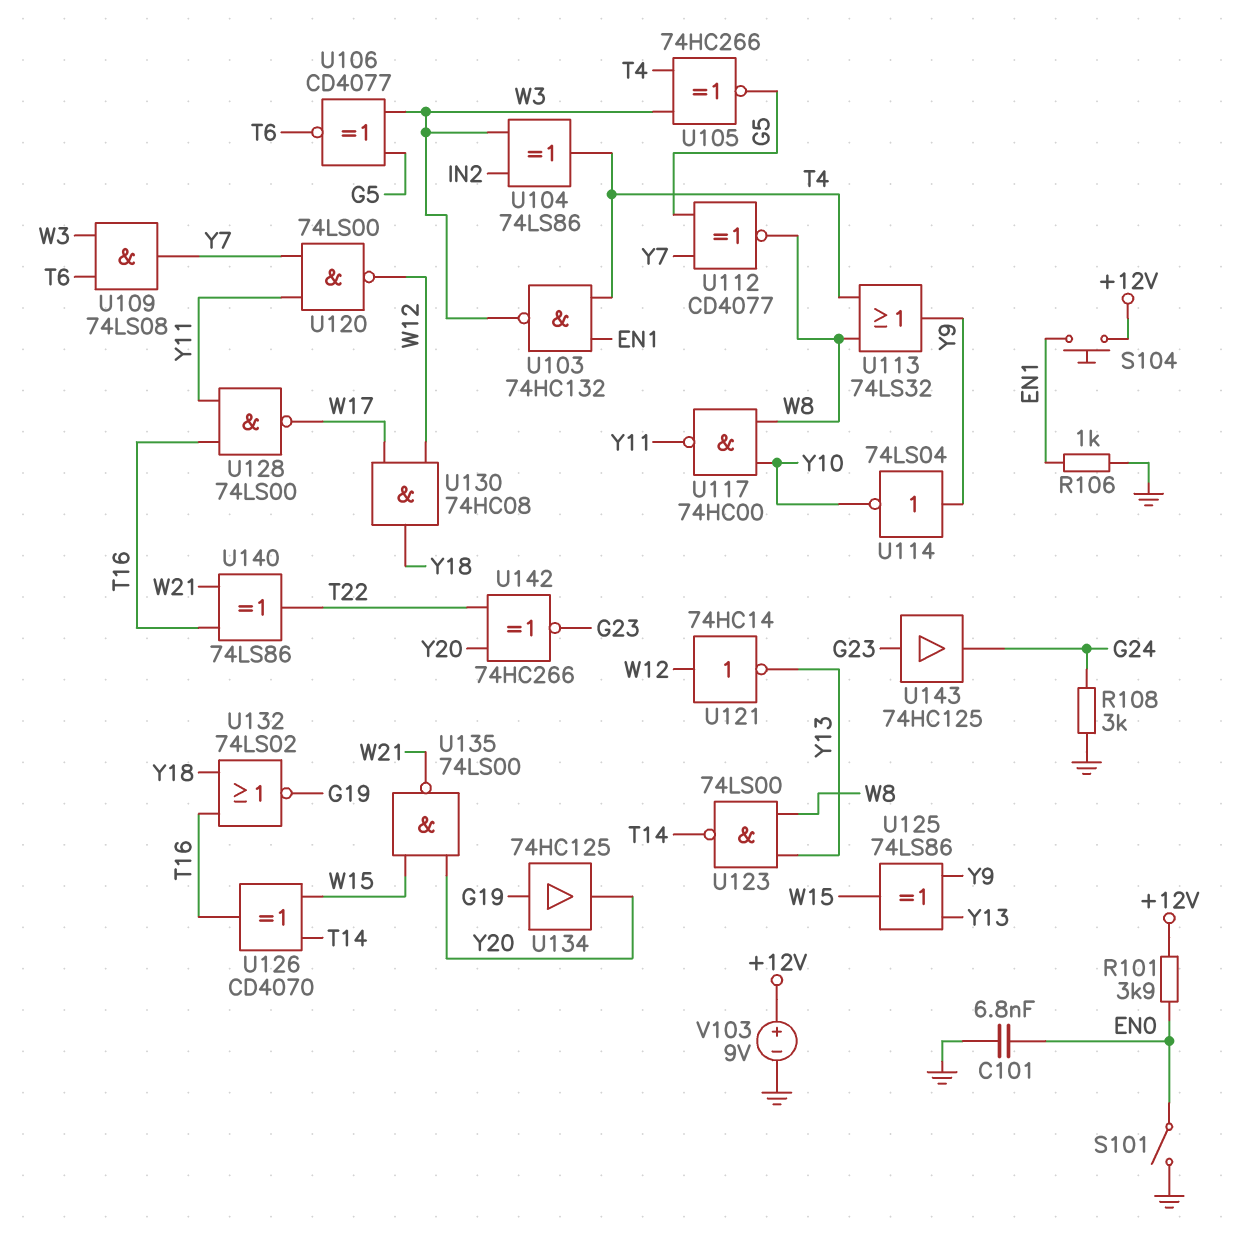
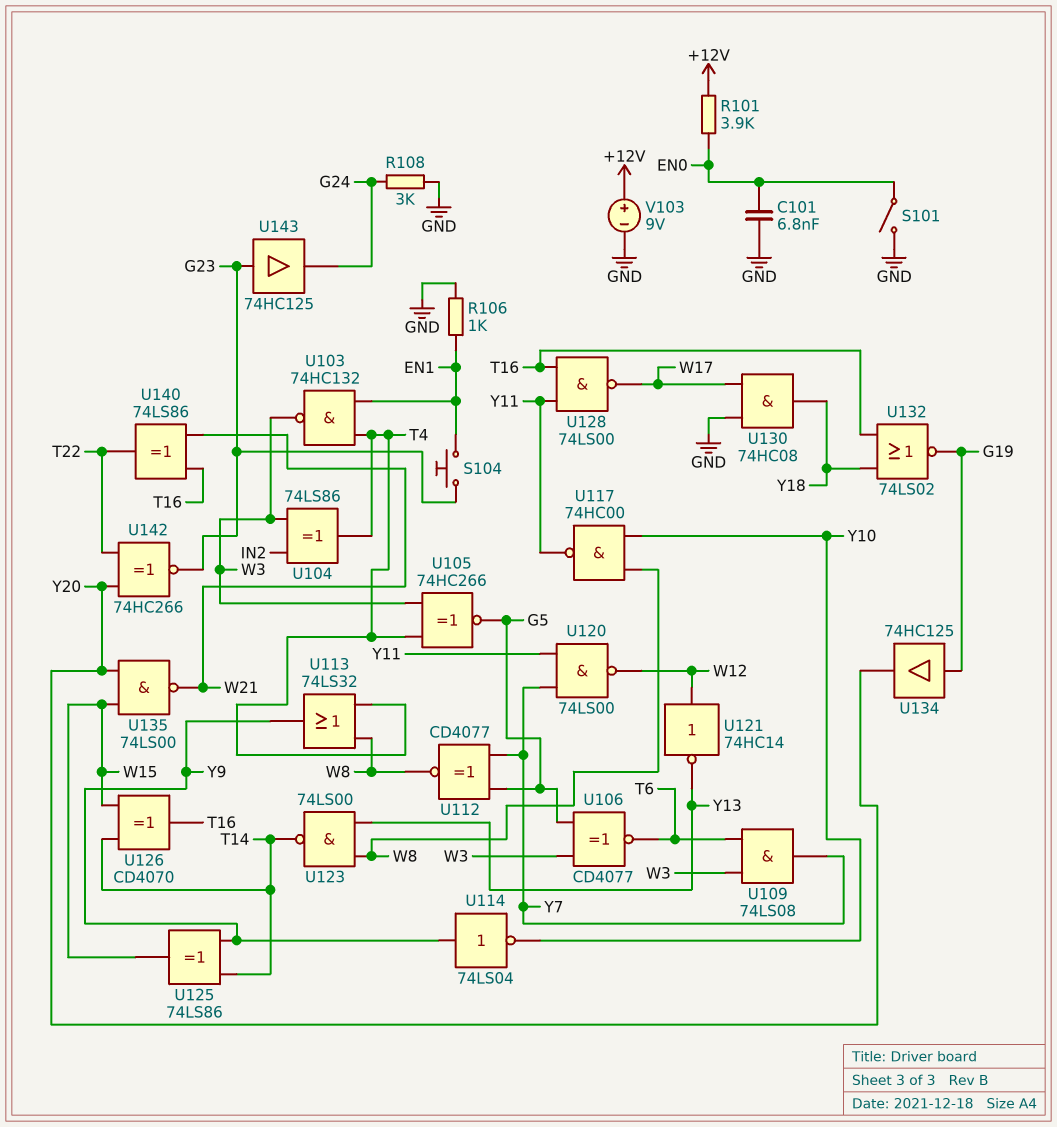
S104: button (+12V, EN1) -> button (EN1, G23)
U125: XOR 74LS86 (in Y9, in Y13, out W15) -> XOR 74LS86 (in T14, in Y9, out W15)
U130: AND 74HC08 (in W12, in W17, out Y18) -> AND 74HC08 (in GND, in W17, out Y18)

